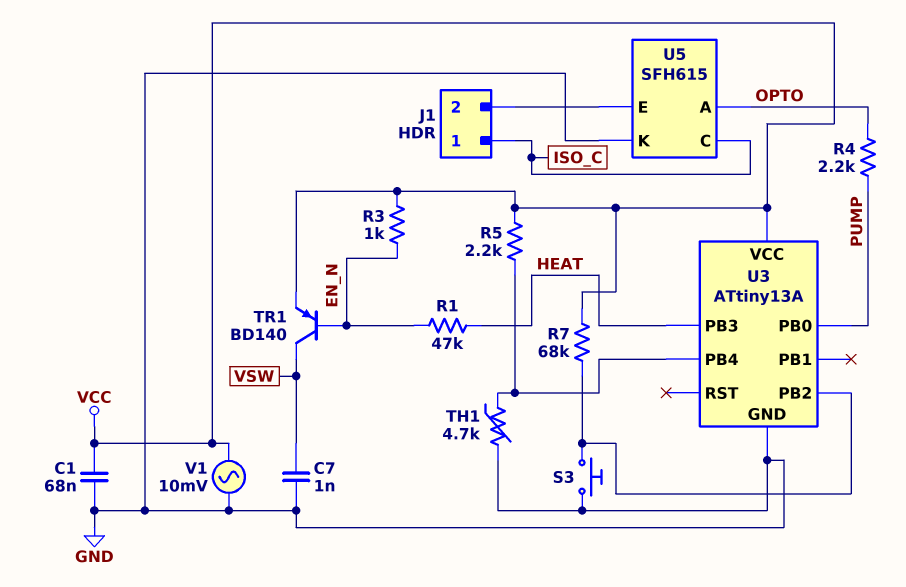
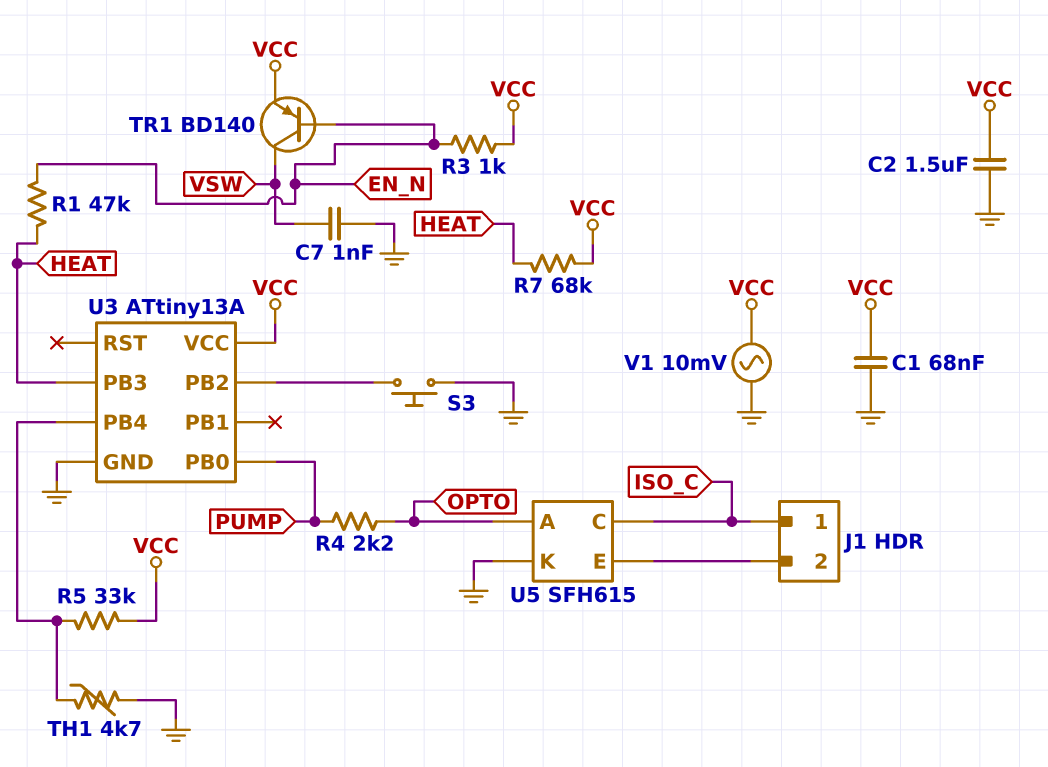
C2: none -> 1.5uF (GND, VCC)
R5: 2.2k (U3/PB4, VCC) -> 33k (U3/PB4, VCC)
R7: 68k (U3/PB2, VCC) -> 68k (HEAT, VCC)

